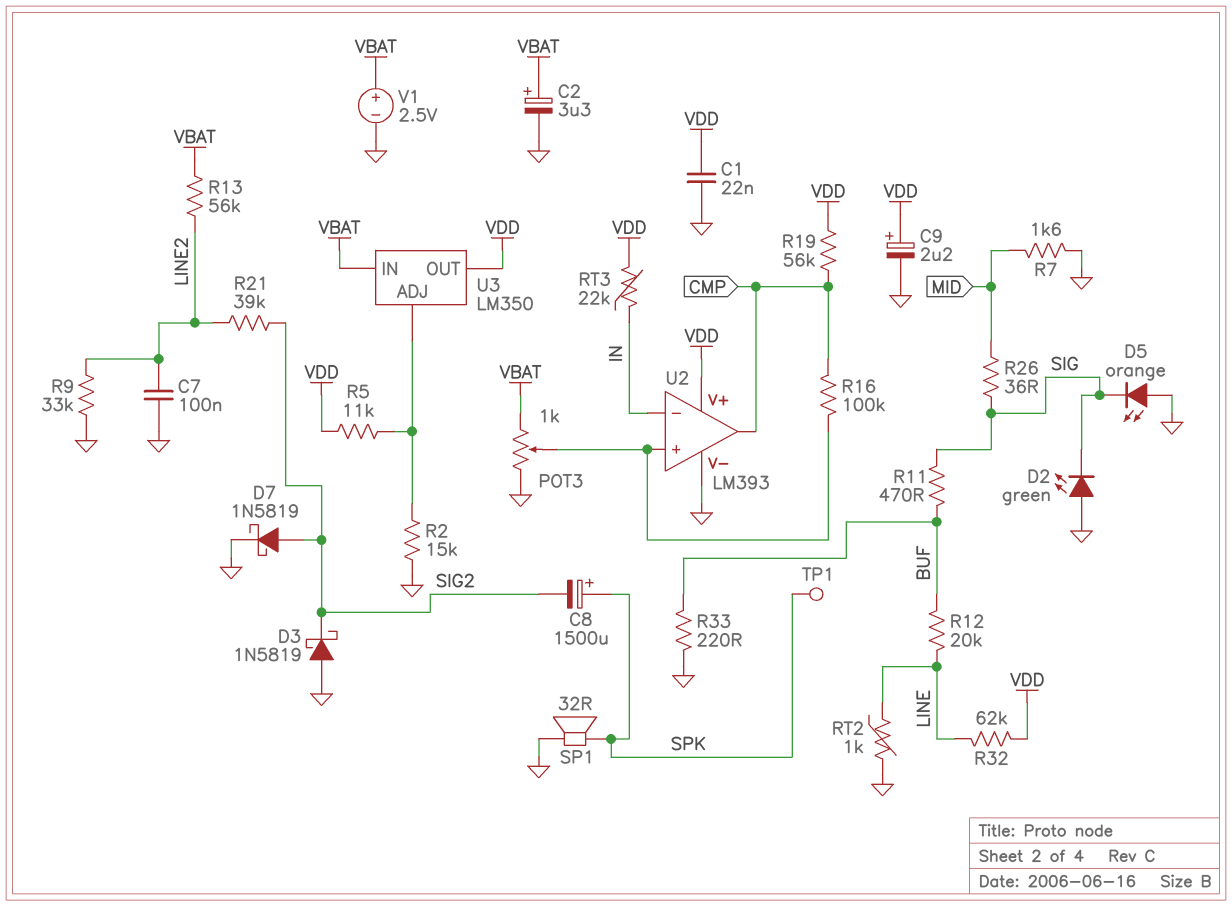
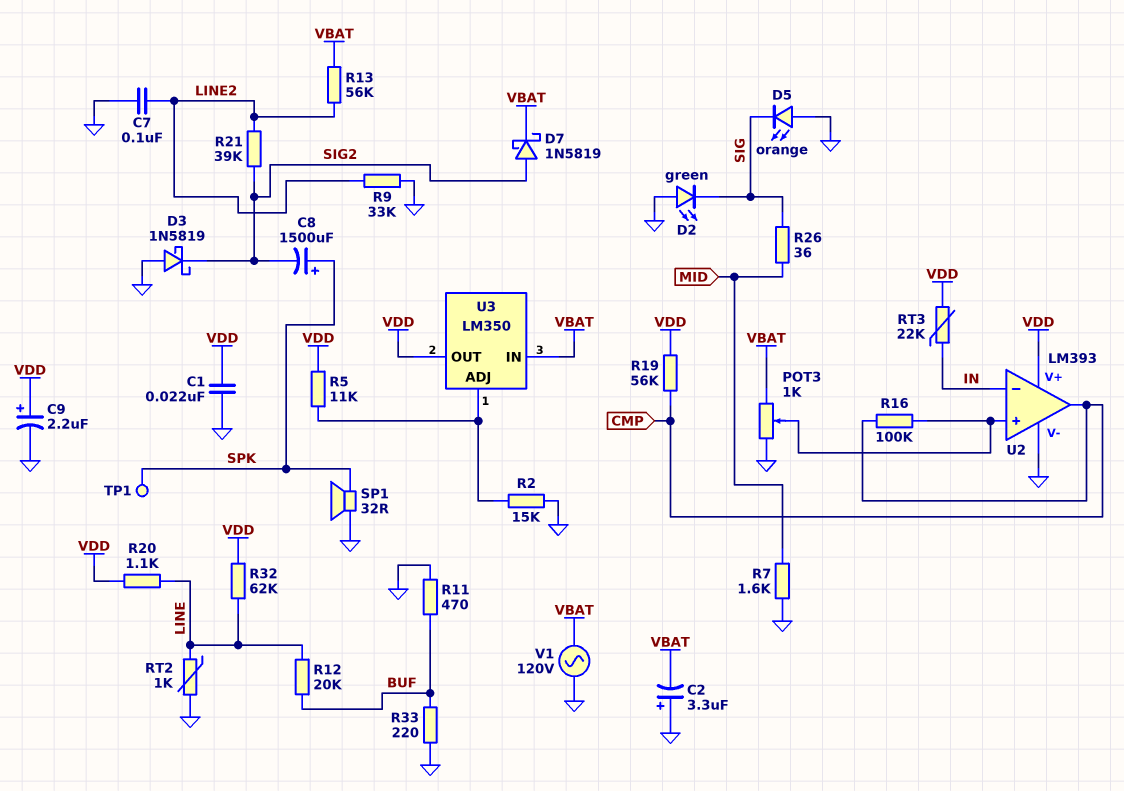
C2: 3.3uF (plus VBAT, minus GND) -> 3.3uF (plus GND, minus VBAT)
D7: schottky 1N5819 (A SIG2, K GND) -> schottky 1N5819 (A SIG2, K VBAT)
R11: 470 (BUF, SIG) -> 470 (BUF, GND)
R20: none -> 1.1k (LINE, VDD)
V1: 2.5V (plus VBAT, minus GND) -> AC 120V (GND, VBAT)

